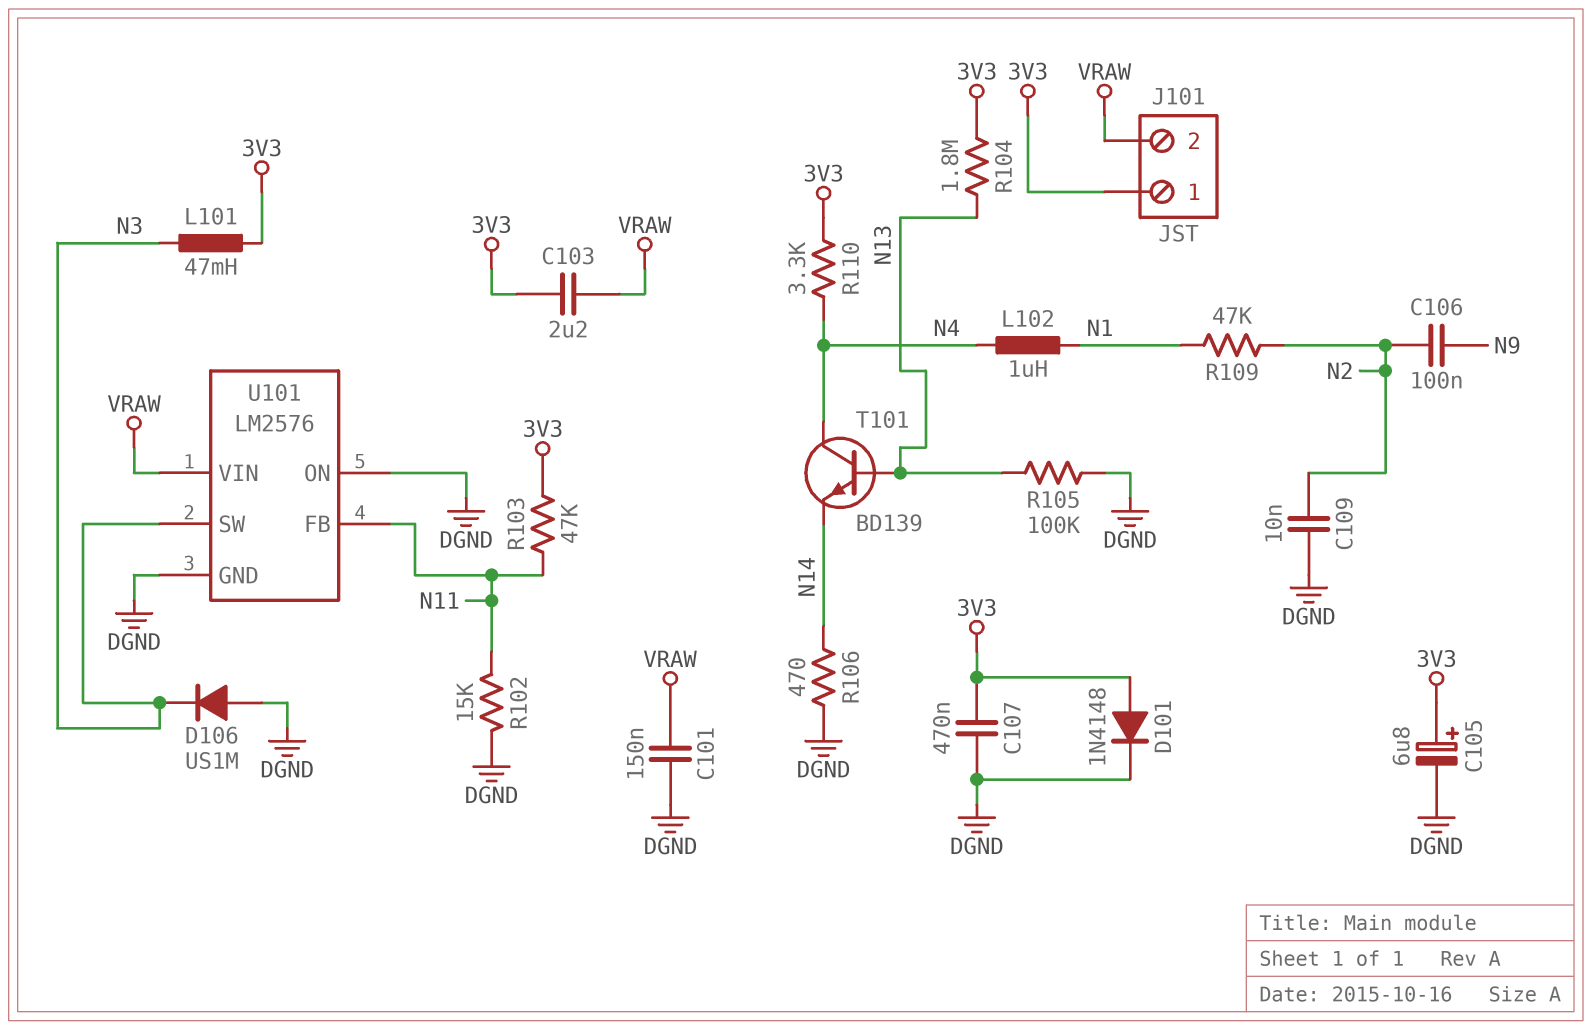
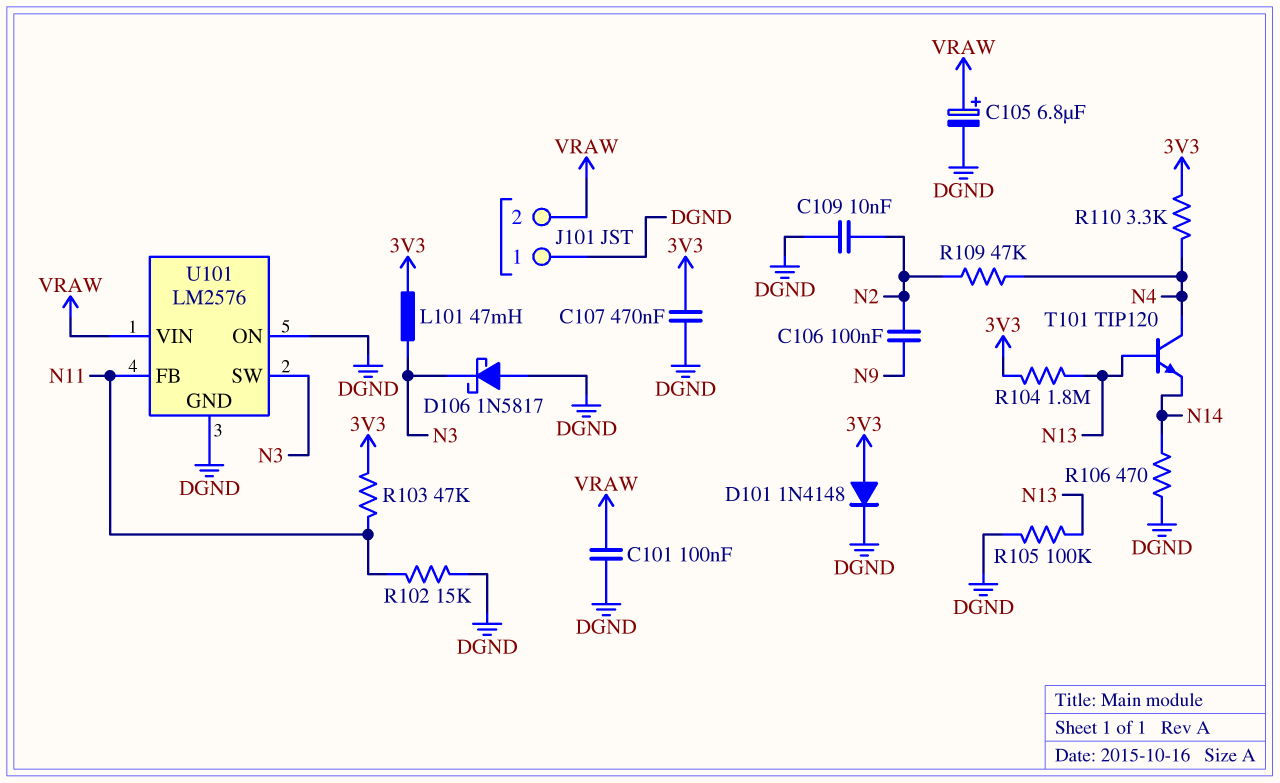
C101: 150nF (DGND, VRAW) -> 100nF (DGND, VRAW)
C103: 2.2uF (3V3, VRAW) -> none
C105: 6.8uF (plus 3V3, minus DGND) -> 6.8uF (plus VRAW, minus DGND)
D106: diode US1M (A DGND, K N3) -> schottky 1N5817 (A DGND, K N3)
J101 pin 1: 3V3 -> DGND
L102: 1uH (N1, N4) -> none
R109: 47k (N1, N2) -> 47k (N2, N4)
T101: NPN BD139 (B N13, C N4, E N14) -> NPN TIP120 (B N13, C N4, E N14)

